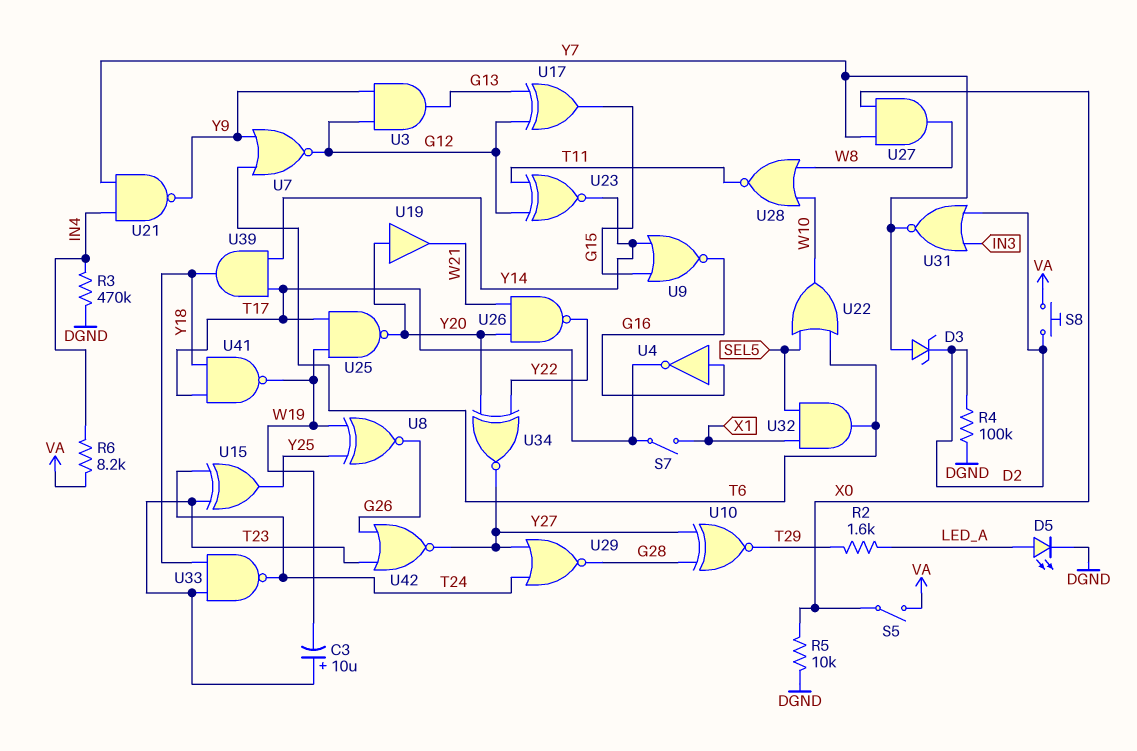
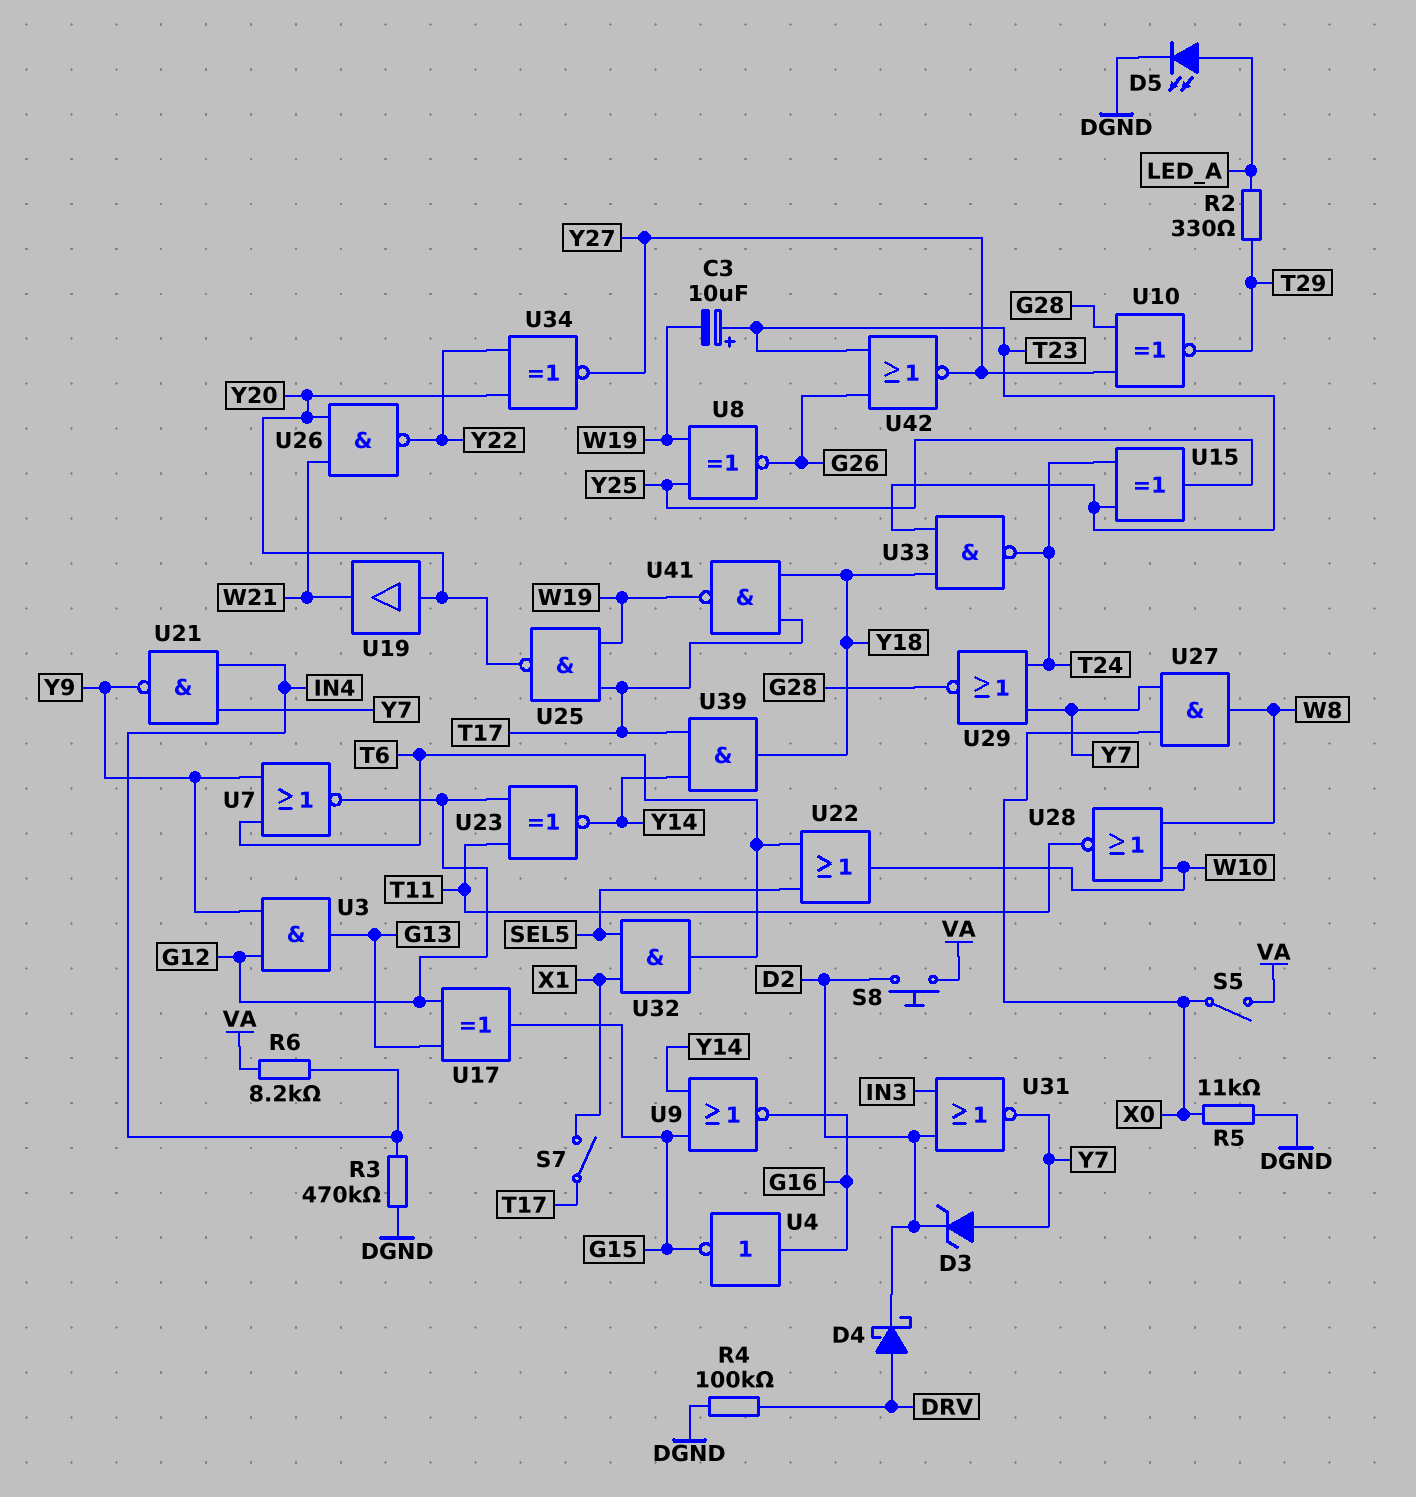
D4: none -> schottky (A DRV, K D2)
R2: 1.6k (LED_A, T29) -> 330 (LED_A, T29)
R4: 100k (D2, DGND) -> 100k (DGND, DRV)
R5: 10k (DGND, X0) -> 11k (DGND, X0)
U4: NOT (in G16, out T17) -> NOT (in G16, out G15)
U29: NOR (in T24, in Y27, out G28) -> NOR (in T24, in Y7, out G28)

